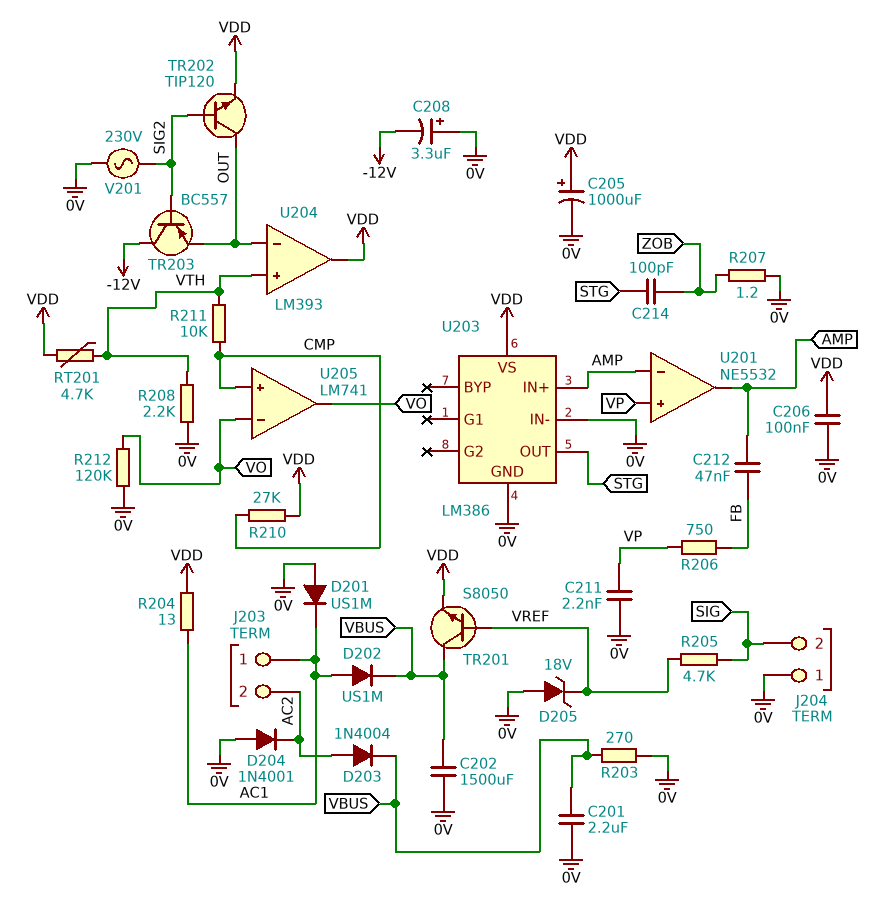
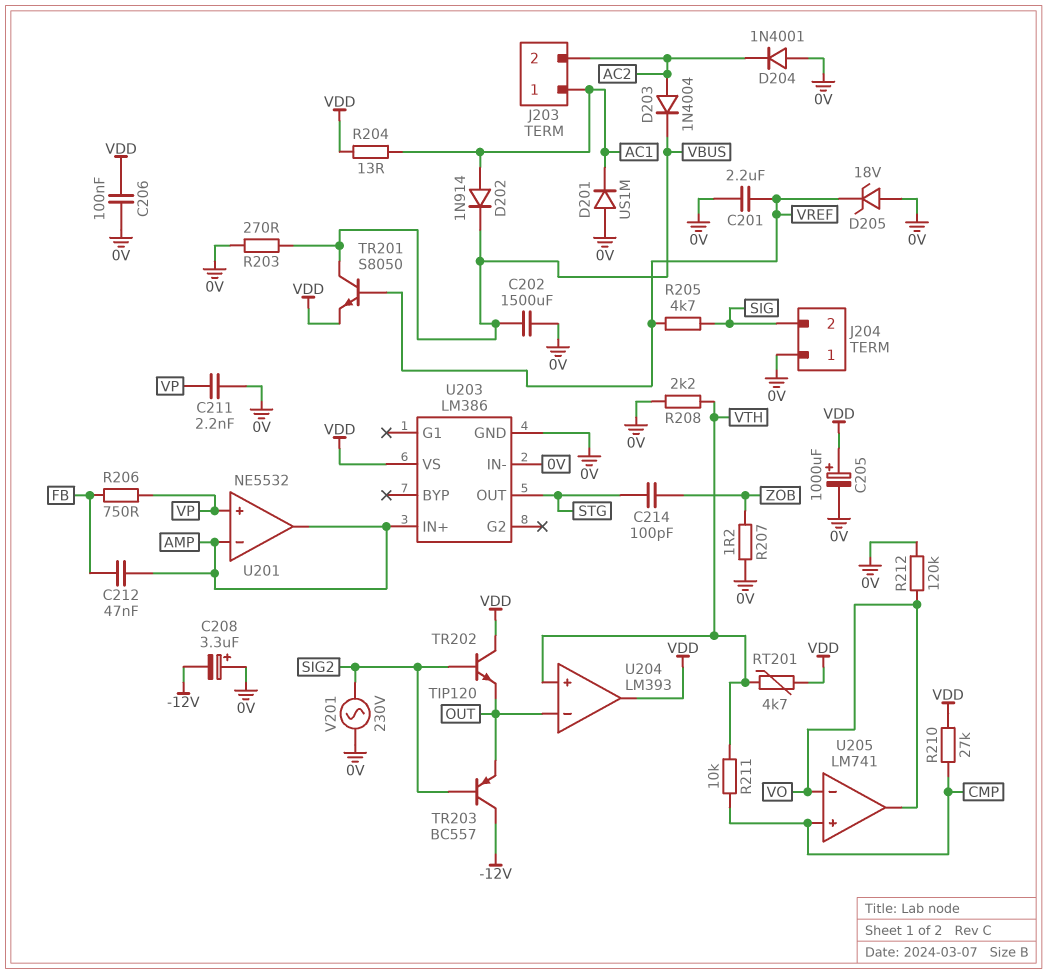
C201: 2.2uF (0V, VBUS) -> 2.2uF (0V, VREF)
D202: diode US1M (A AC1, K VBUS) -> diode 1N914 (A AC1, K VBUS)
TR202: NPN TIP120 (B SIG2, C OUT, E VDD) -> NPN TIP120 (B SIG2, C VDD, E OUT)

